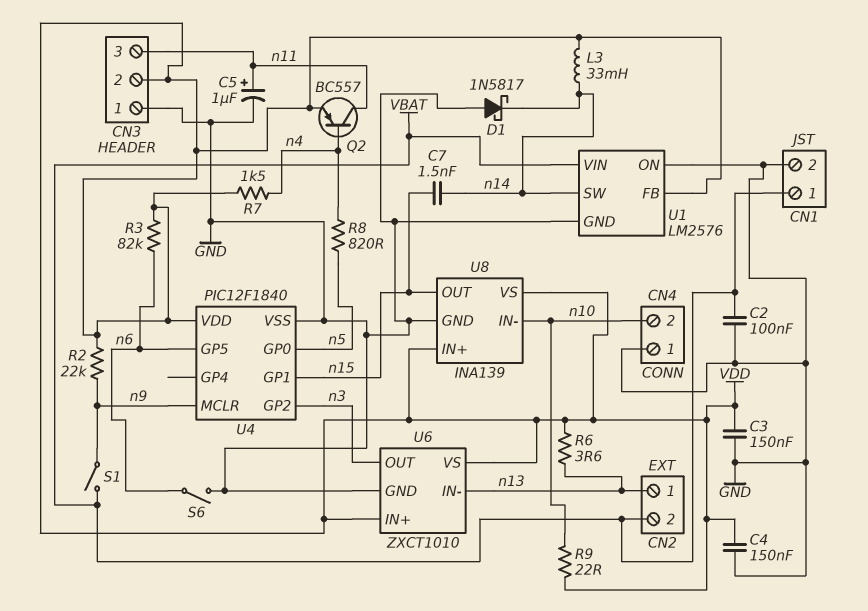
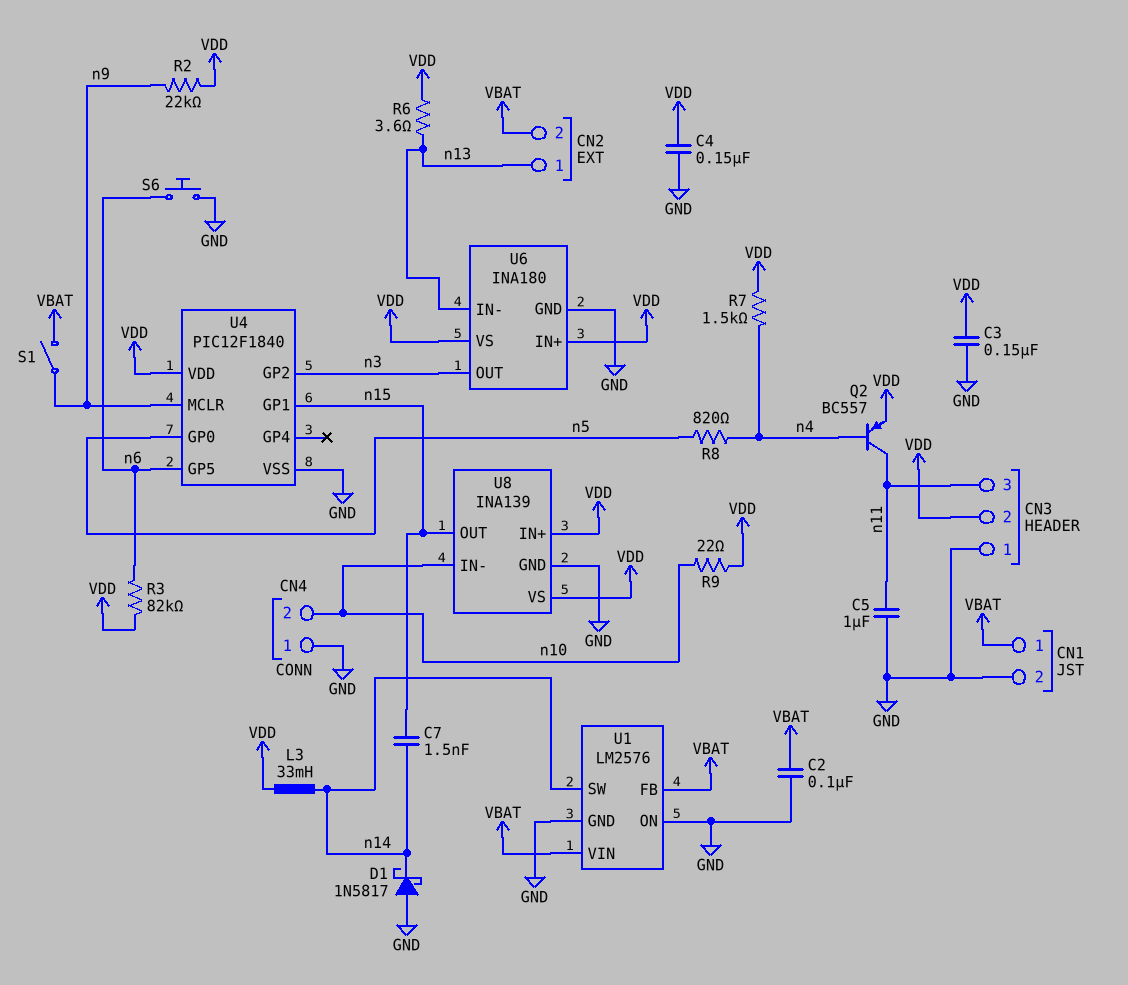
C5: 1uF (plus n11, minus GND) -> 1uF (GND, n11)
S6: switch (GND, n6) -> button (GND, n6)
U1 pin FB: VDD -> VBAT
U6: ZXCT1010 -> INA180

